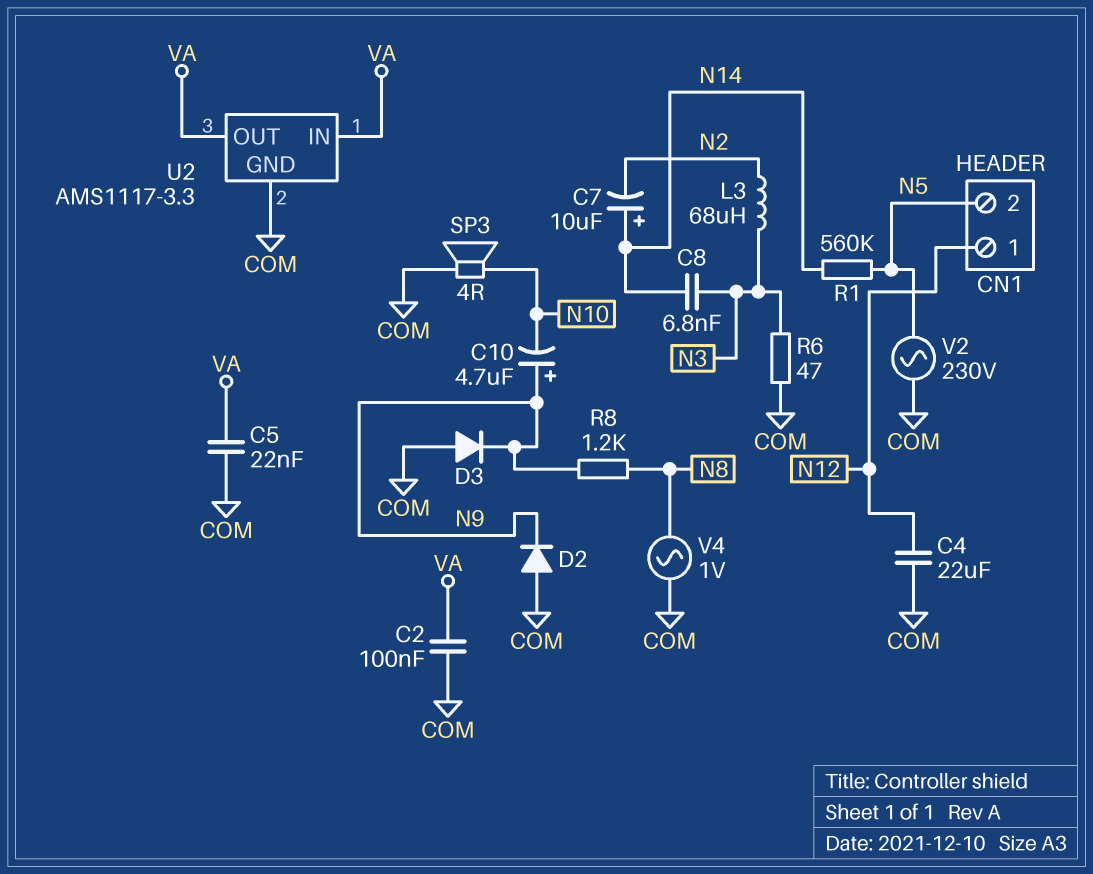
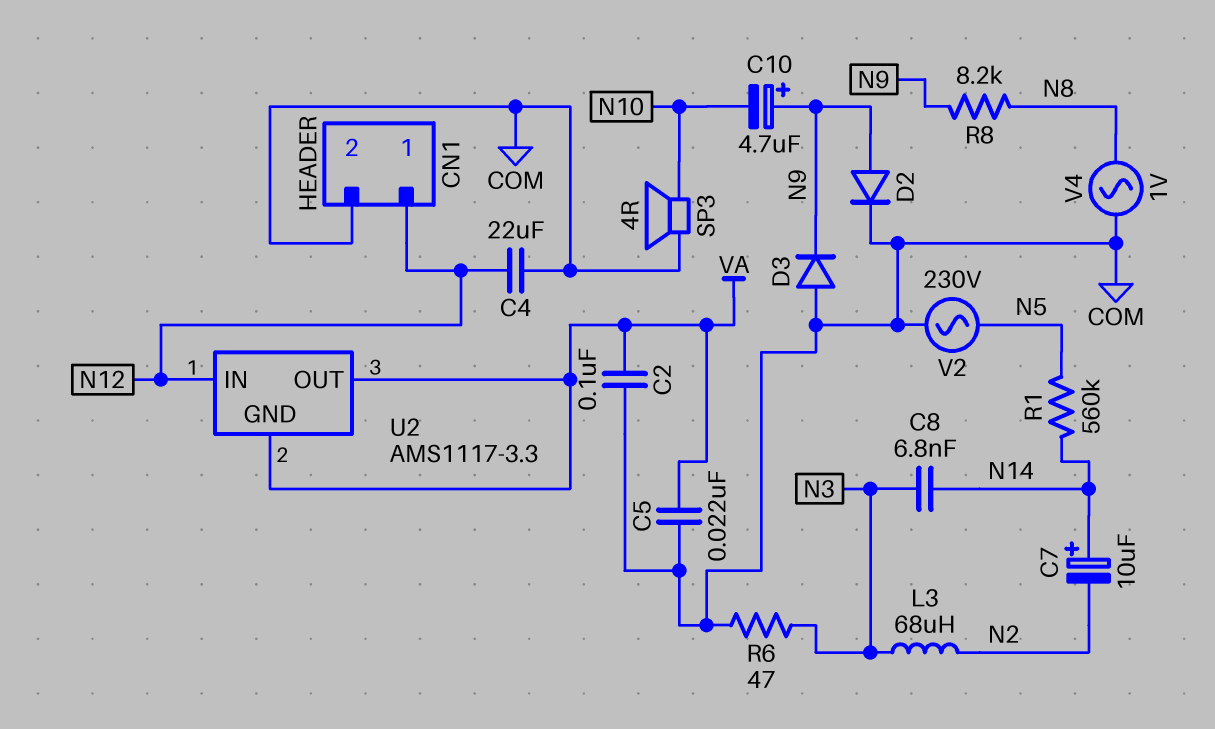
CN1 pin 2: N5 -> COM
D2: diode (A COM, K N9) -> diode (A N9, K COM)
R8: 1.2k (N8, N9) -> 8.2k (N8, N9)
U2 pin GND: COM -> VA
U2 pin IN: VA -> N12

